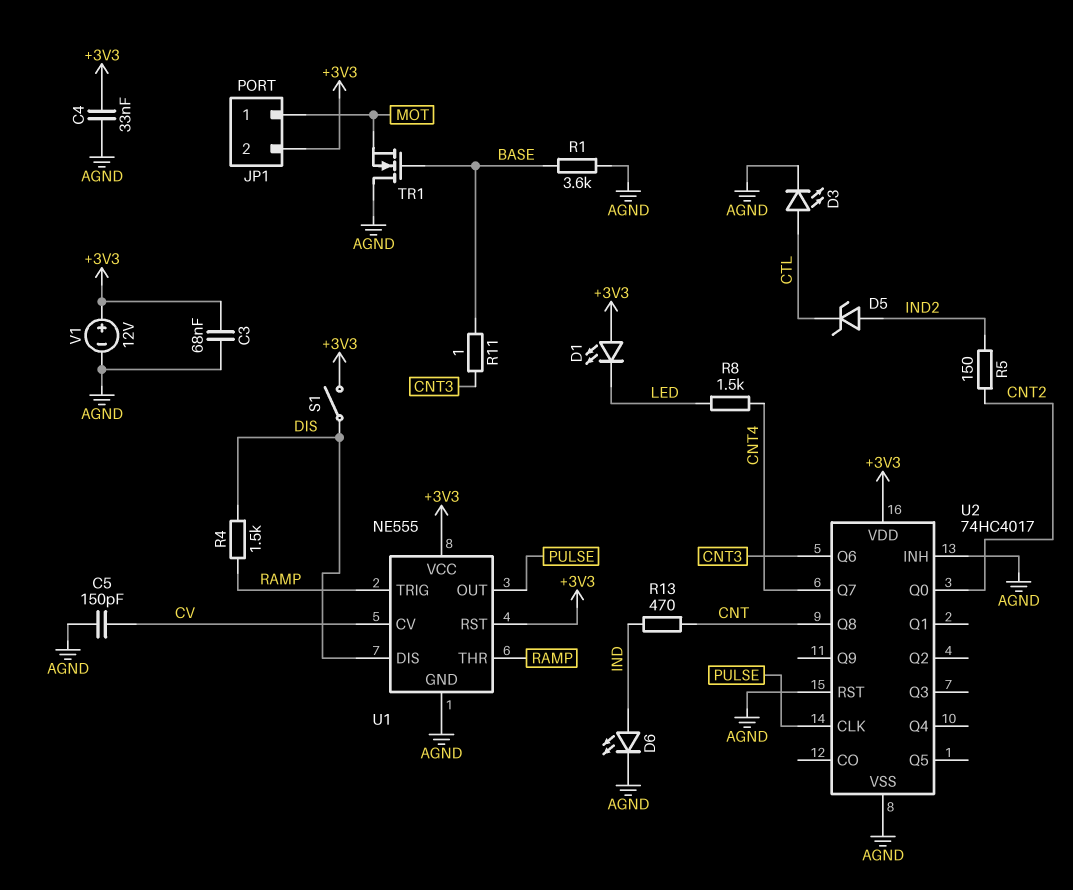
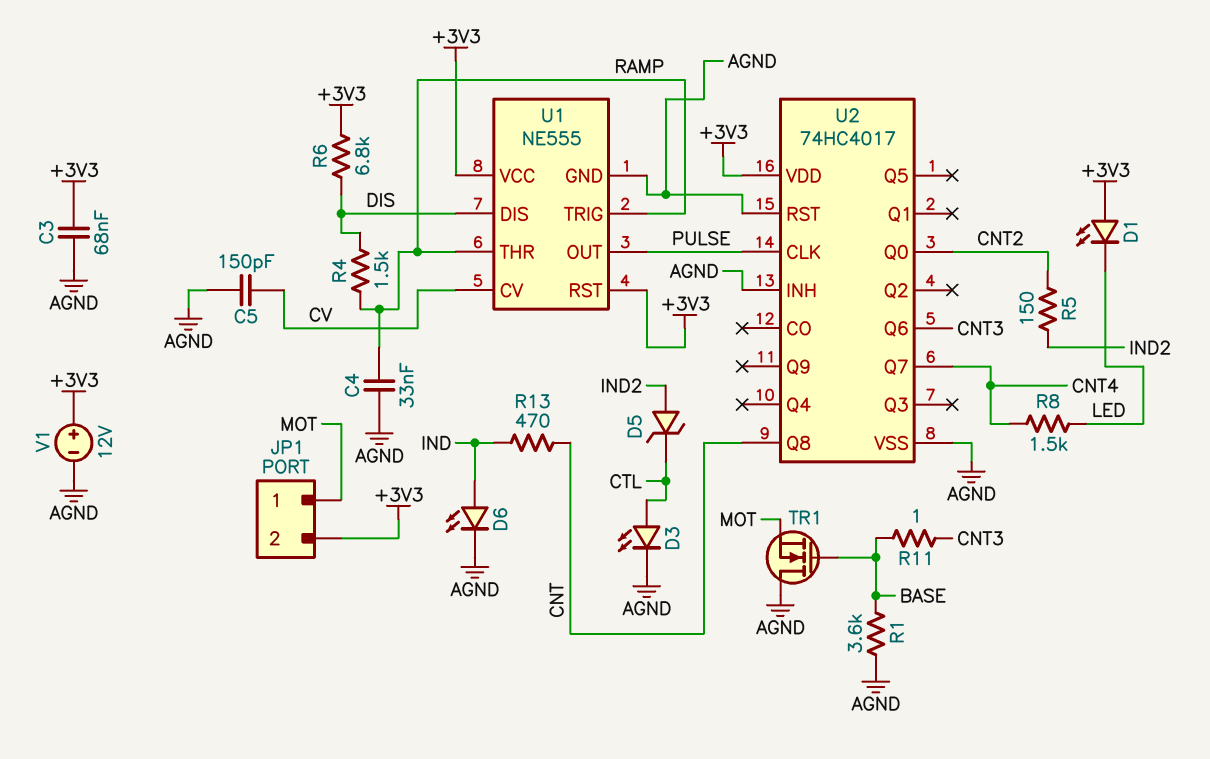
C4: 33nF (+3V3, AGND) -> 33nF (AGND, RAMP)
R6: none -> 6.8k (+3V3, DIS)
S1: switch (+3V3, DIS) -> none

